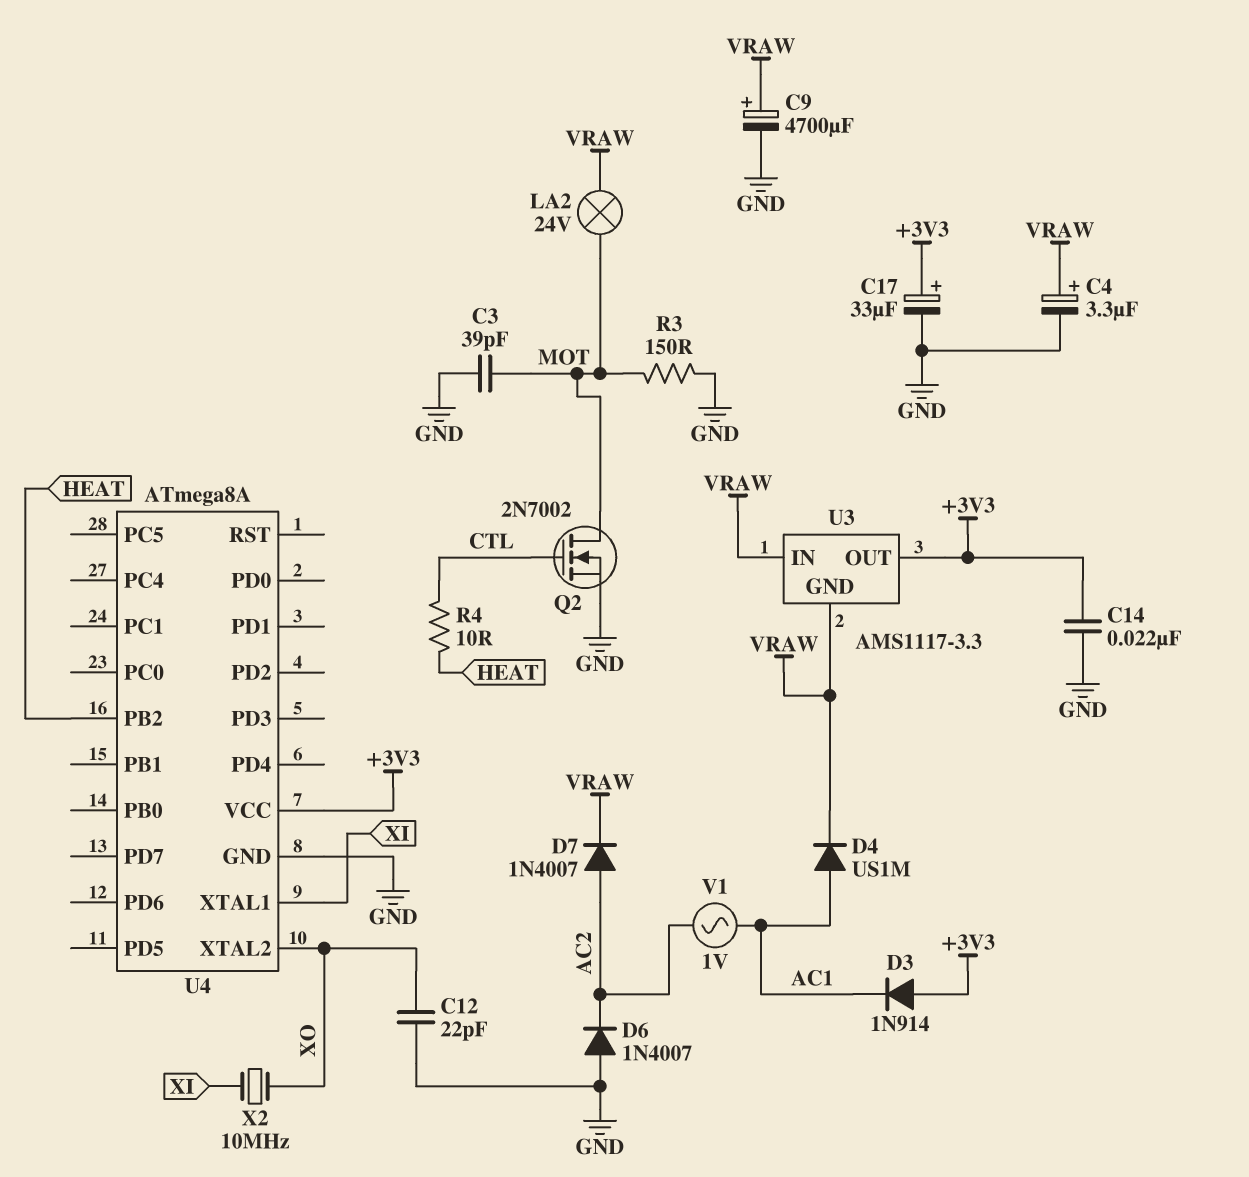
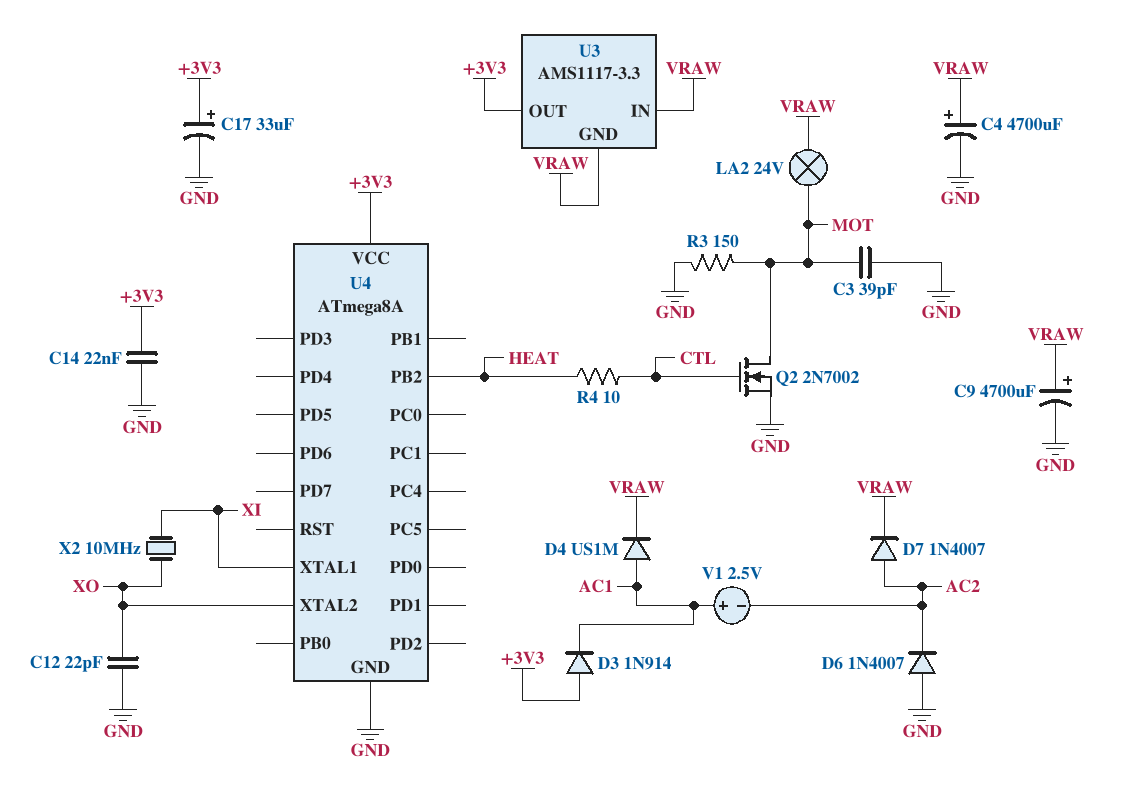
C4: 3.3uF (plus VRAW, minus GND) -> 4700uF (plus VRAW, minus GND)
V1: AC 1V (AC1, AC2) -> 2.5V (plus AC1, minus AC2)

